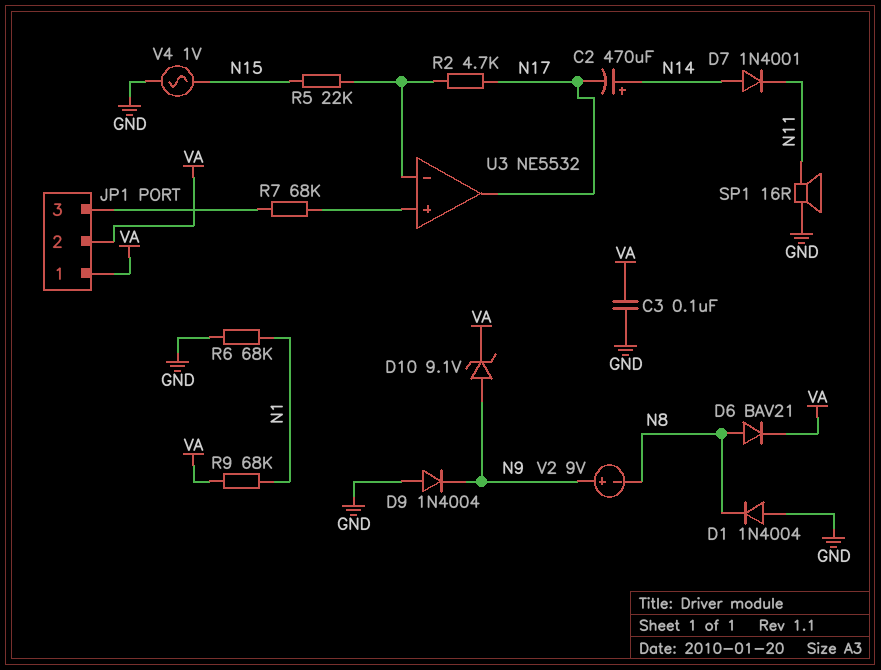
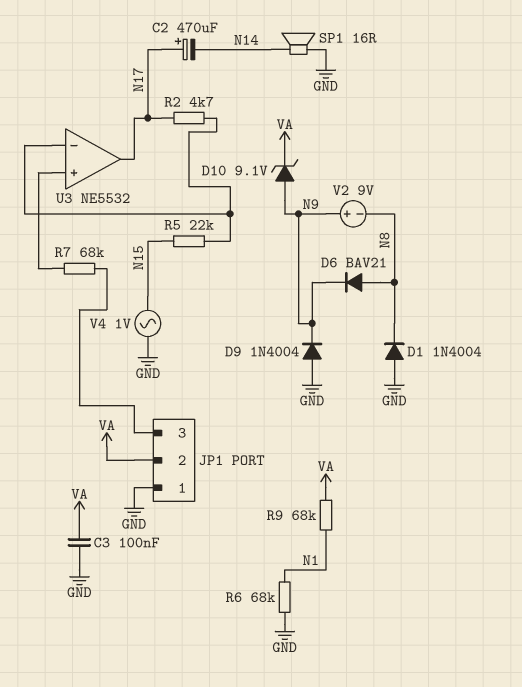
C2: 470uF (plus N14, minus N17) -> 470uF (plus N17, minus N14)
D6: diode BAV21 (A N8, K VA) -> diode BAV21 (A N8, K N9)
D7: diode 1N4001 (A N14, K N11) -> none
JP1 pin 1: VA -> GND
SP1: speaker 16R (GND, N11) -> speaker 16R (GND, N14)

